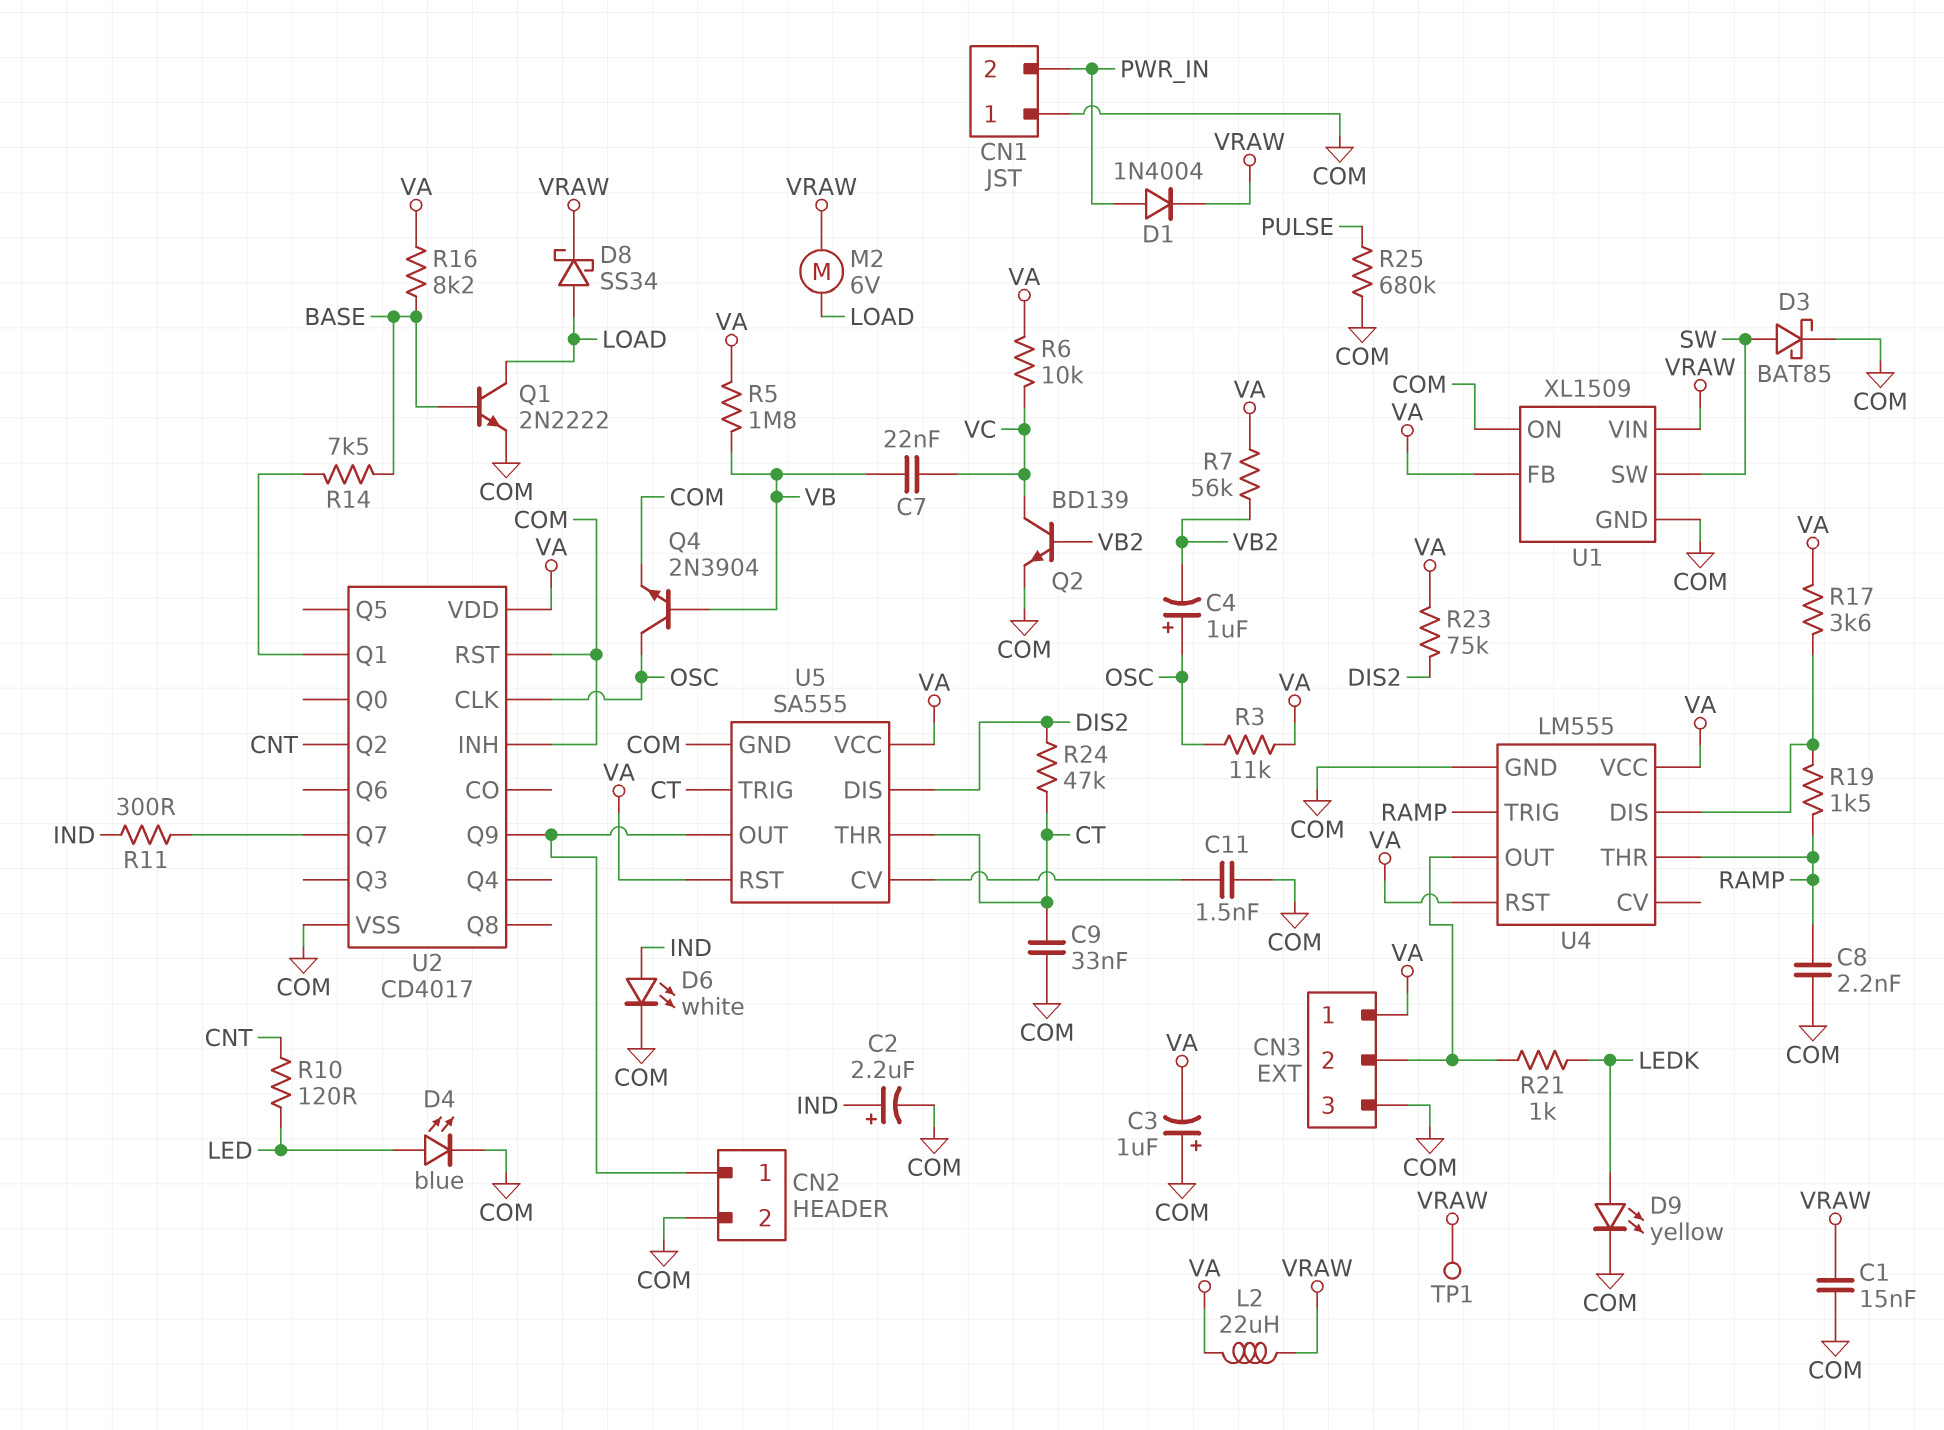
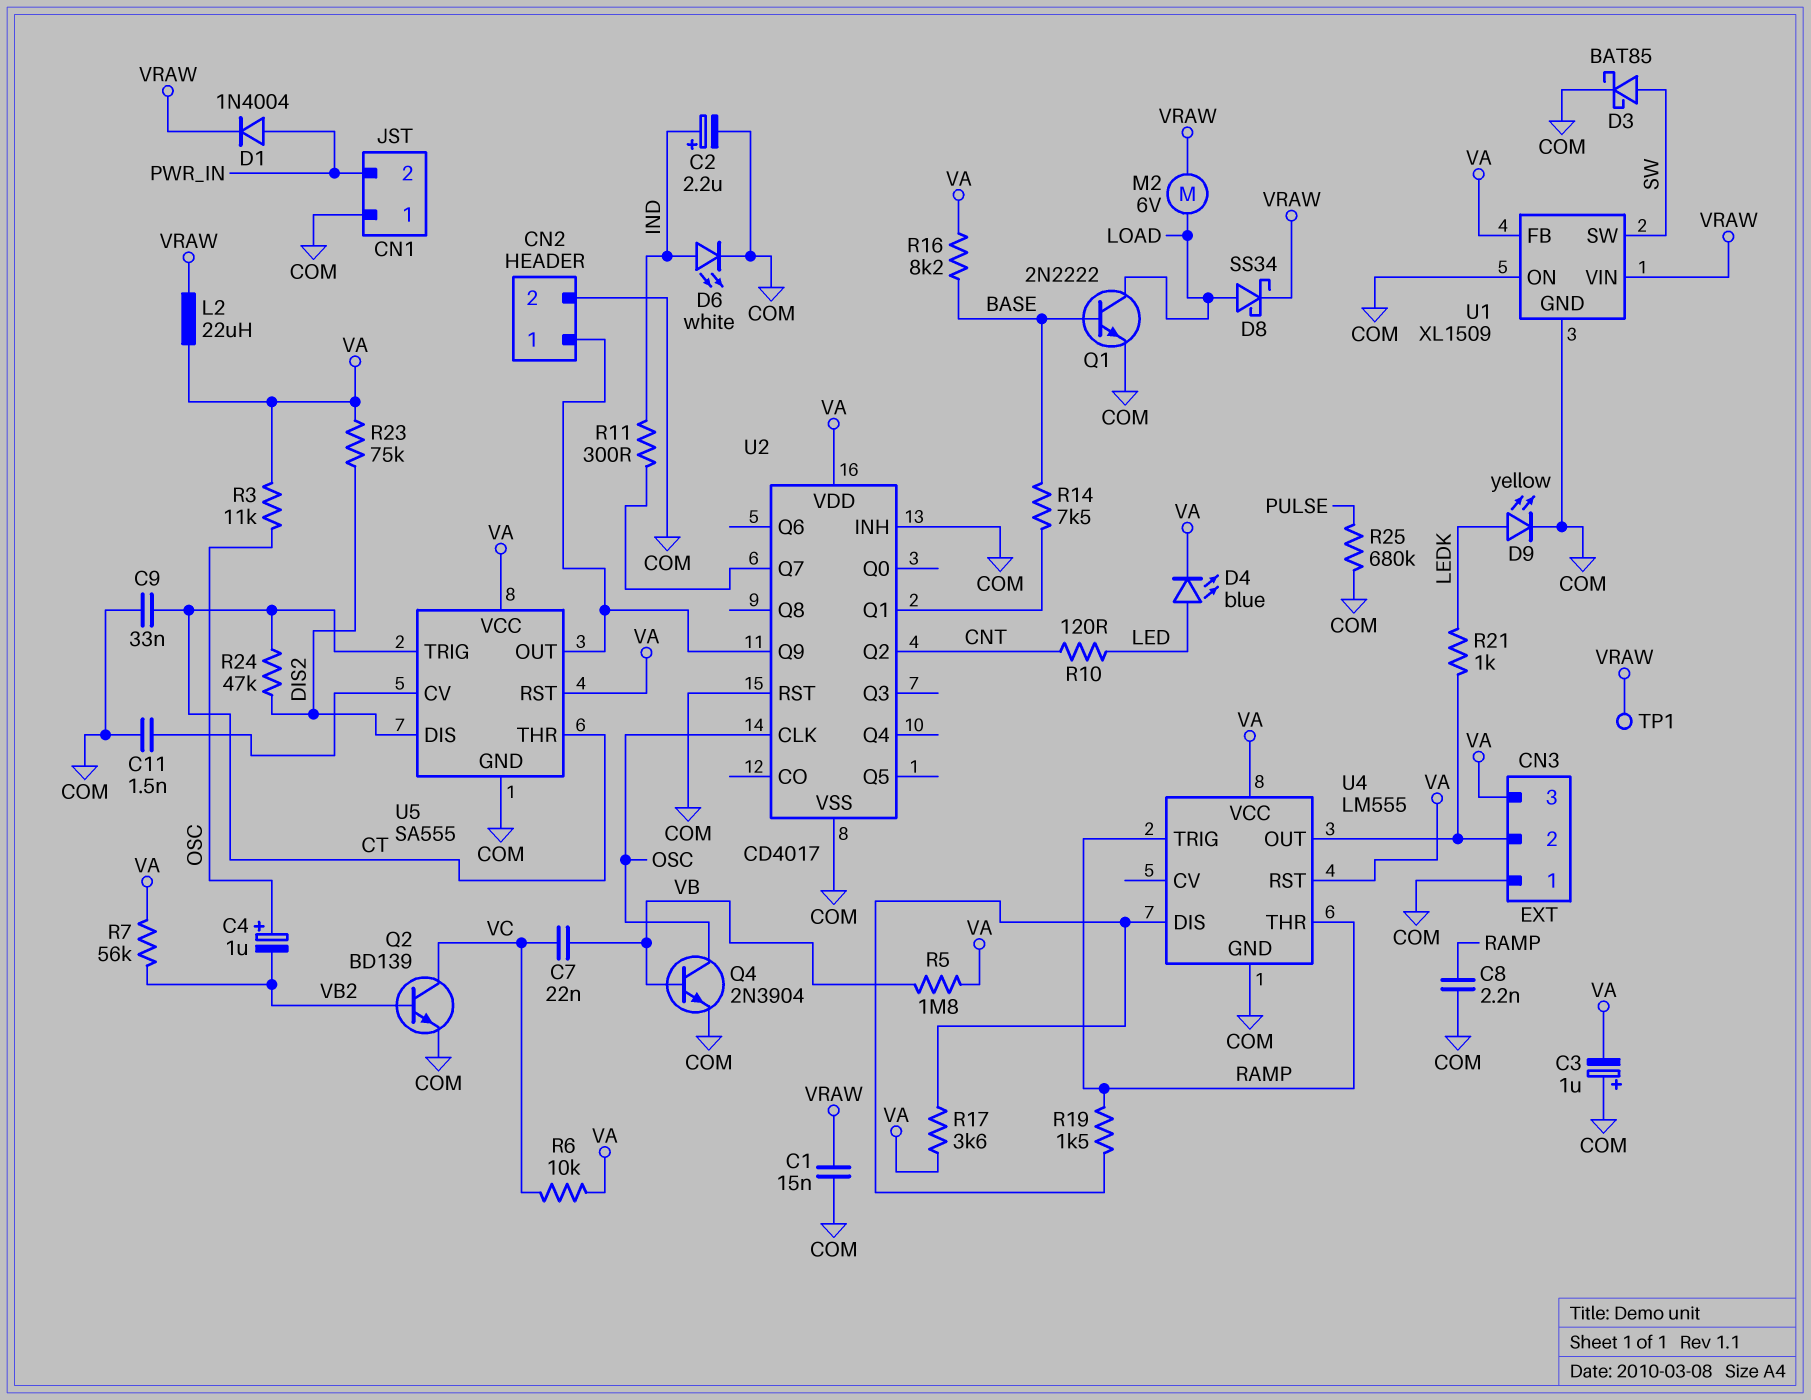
CN3 pin 1: VA -> COM
CN3 pin 3: COM -> VA
D4: LED blue (A LED, K COM) -> LED blue (A LED, K VA)

